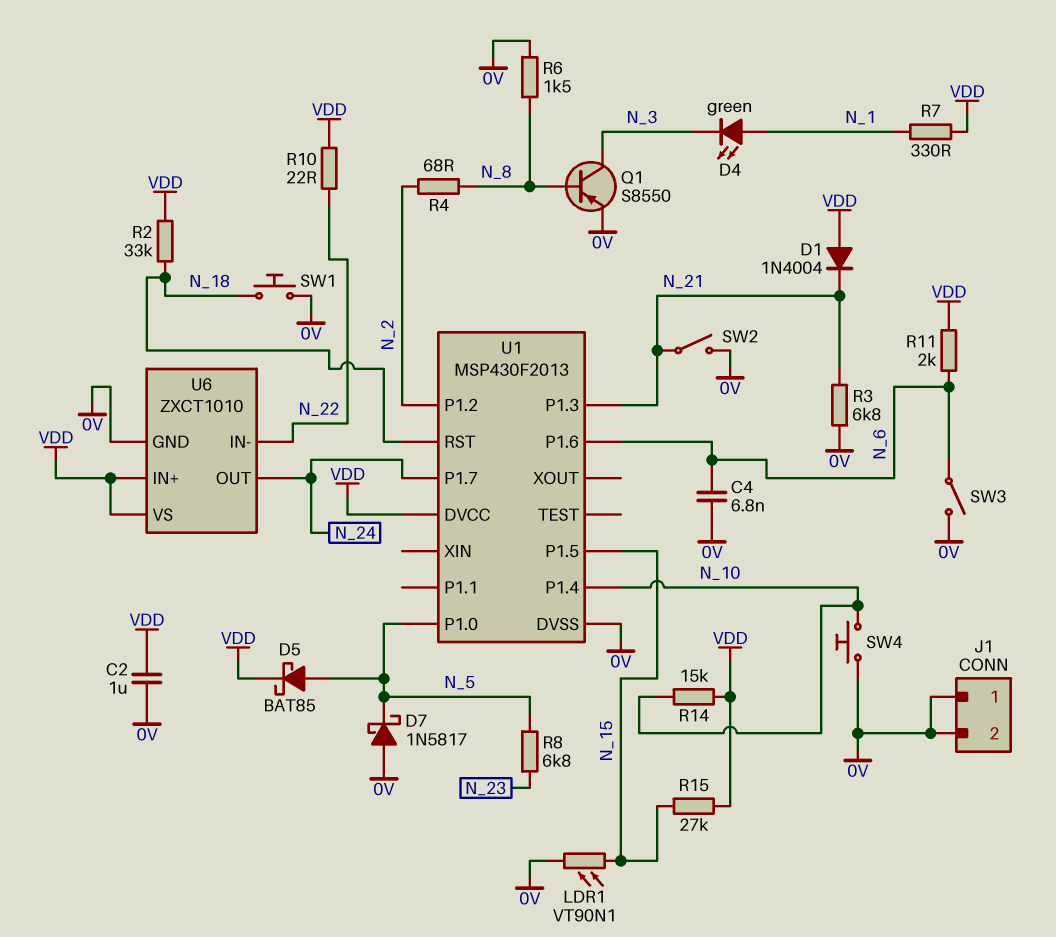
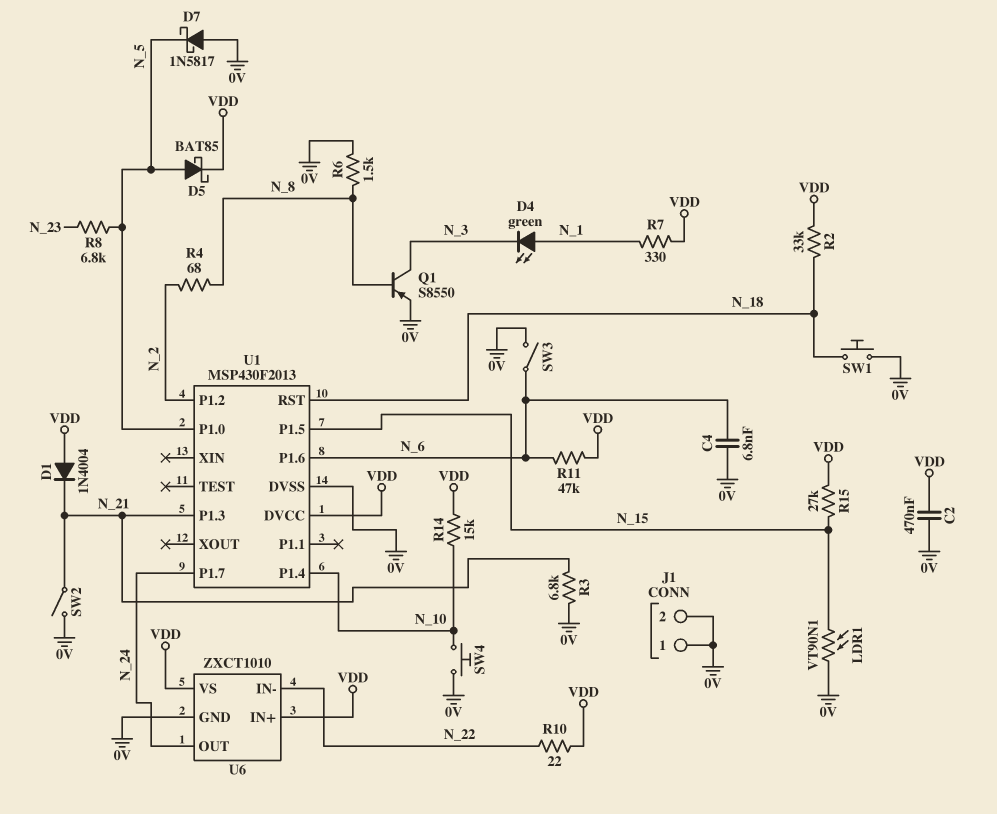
C2: 1uF (0V, VDD) -> 470nF (0V, VDD)
R11: 2k (N_6, VDD) -> 47k (N_6, VDD)

